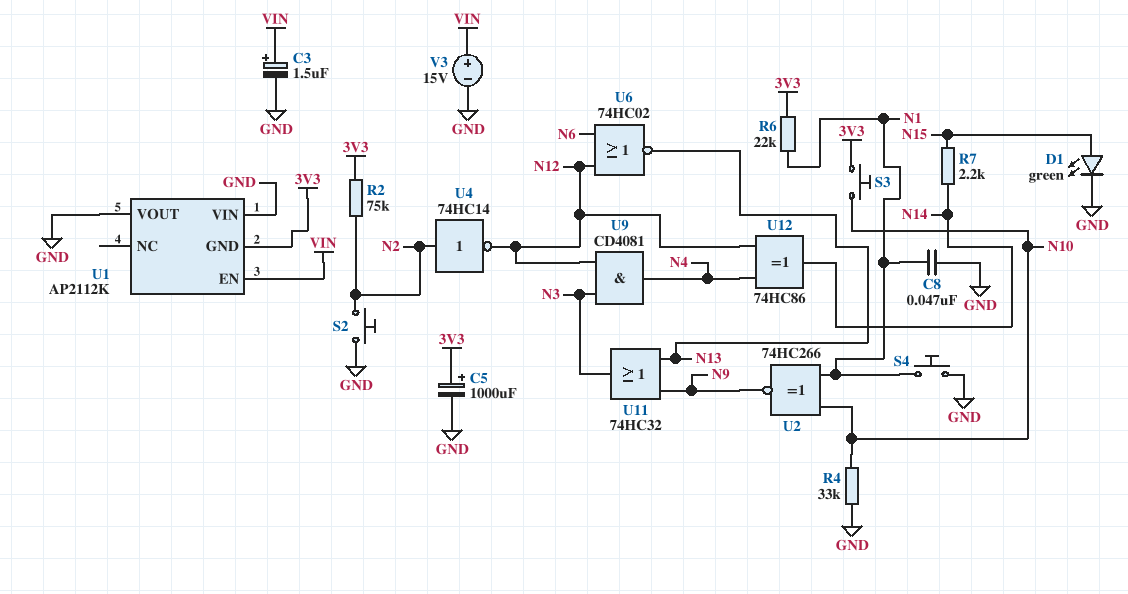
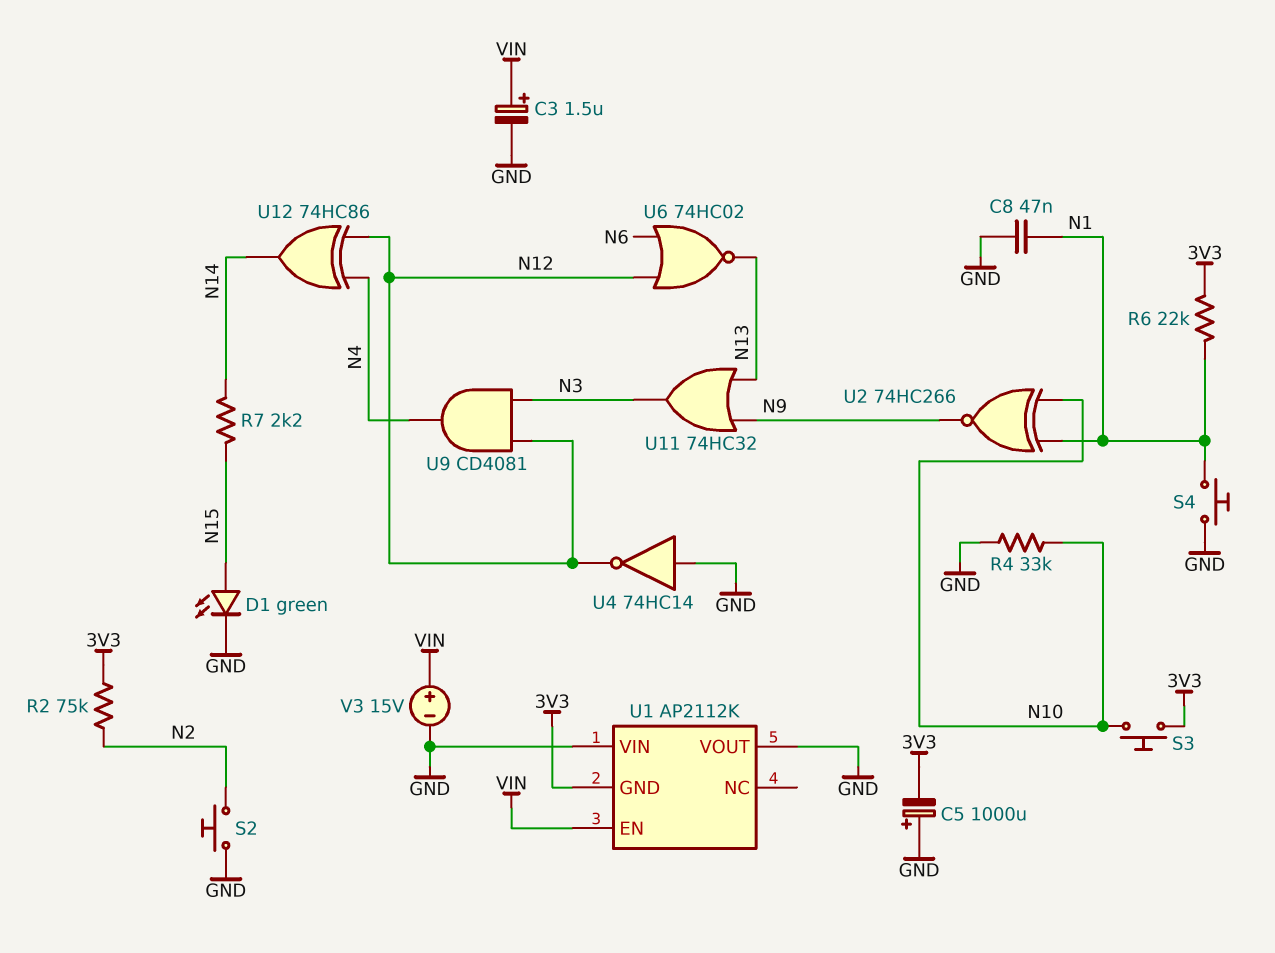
C5: 1000uF (plus 3V3, minus GND) -> 1000uF (plus GND, minus 3V3)
U4: NOT 74HC14 (in N2, out N12) -> NOT 74HC14 (in GND, out N12)

